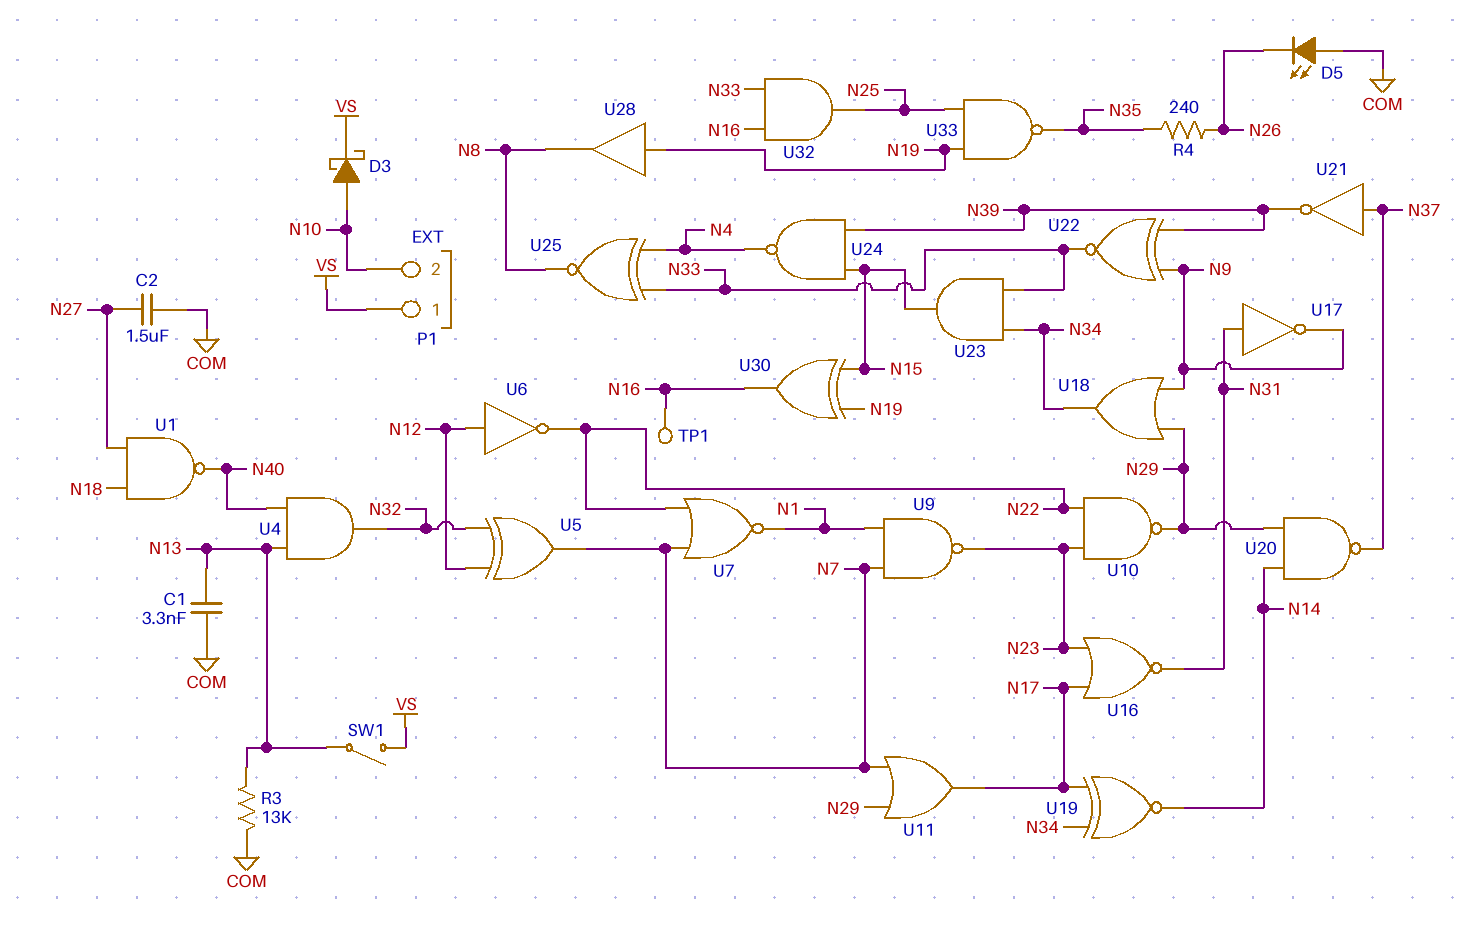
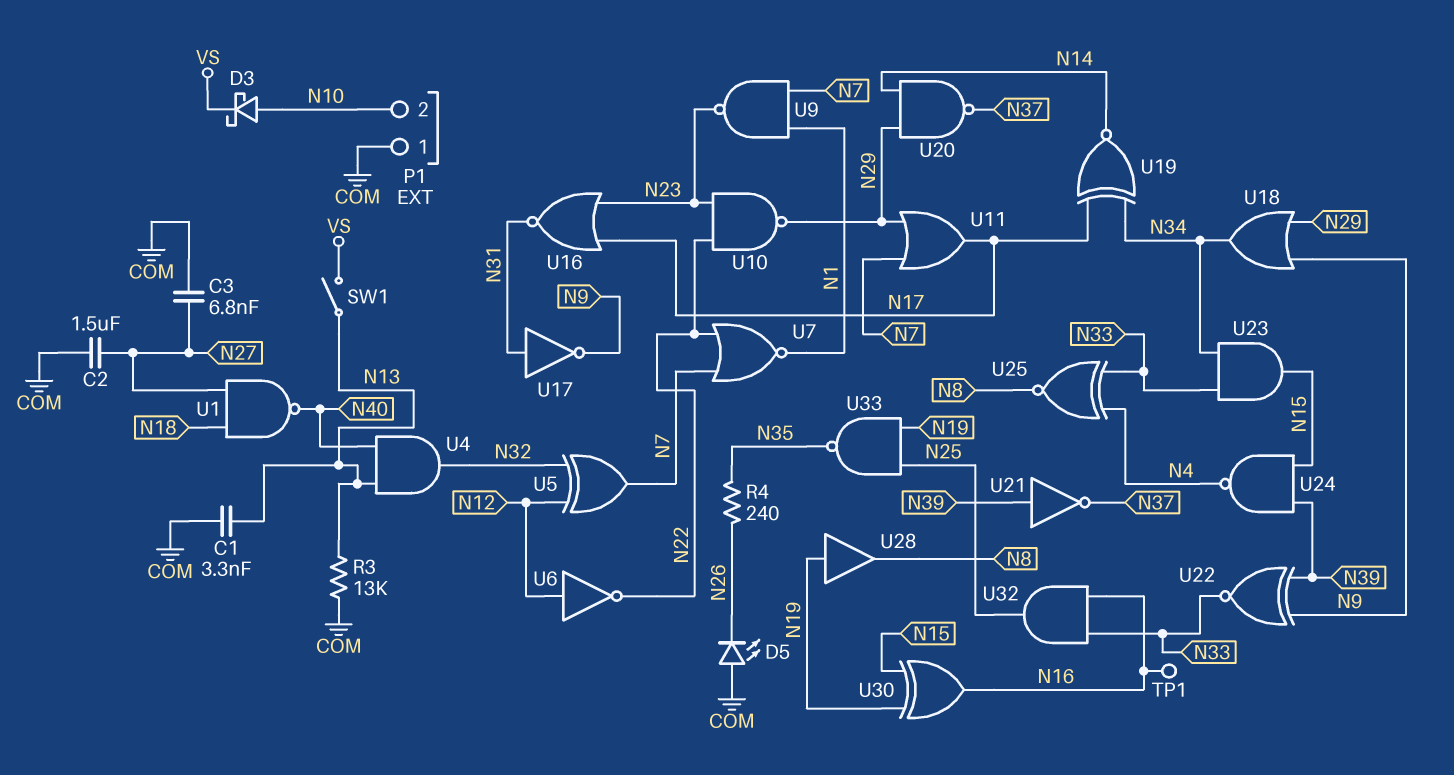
C3: none -> 6.8nF (COM, N27)
P1 pin 1: VS -> COM
U21: NOT (in N37, out N39) -> NOT (in N39, out N37)

